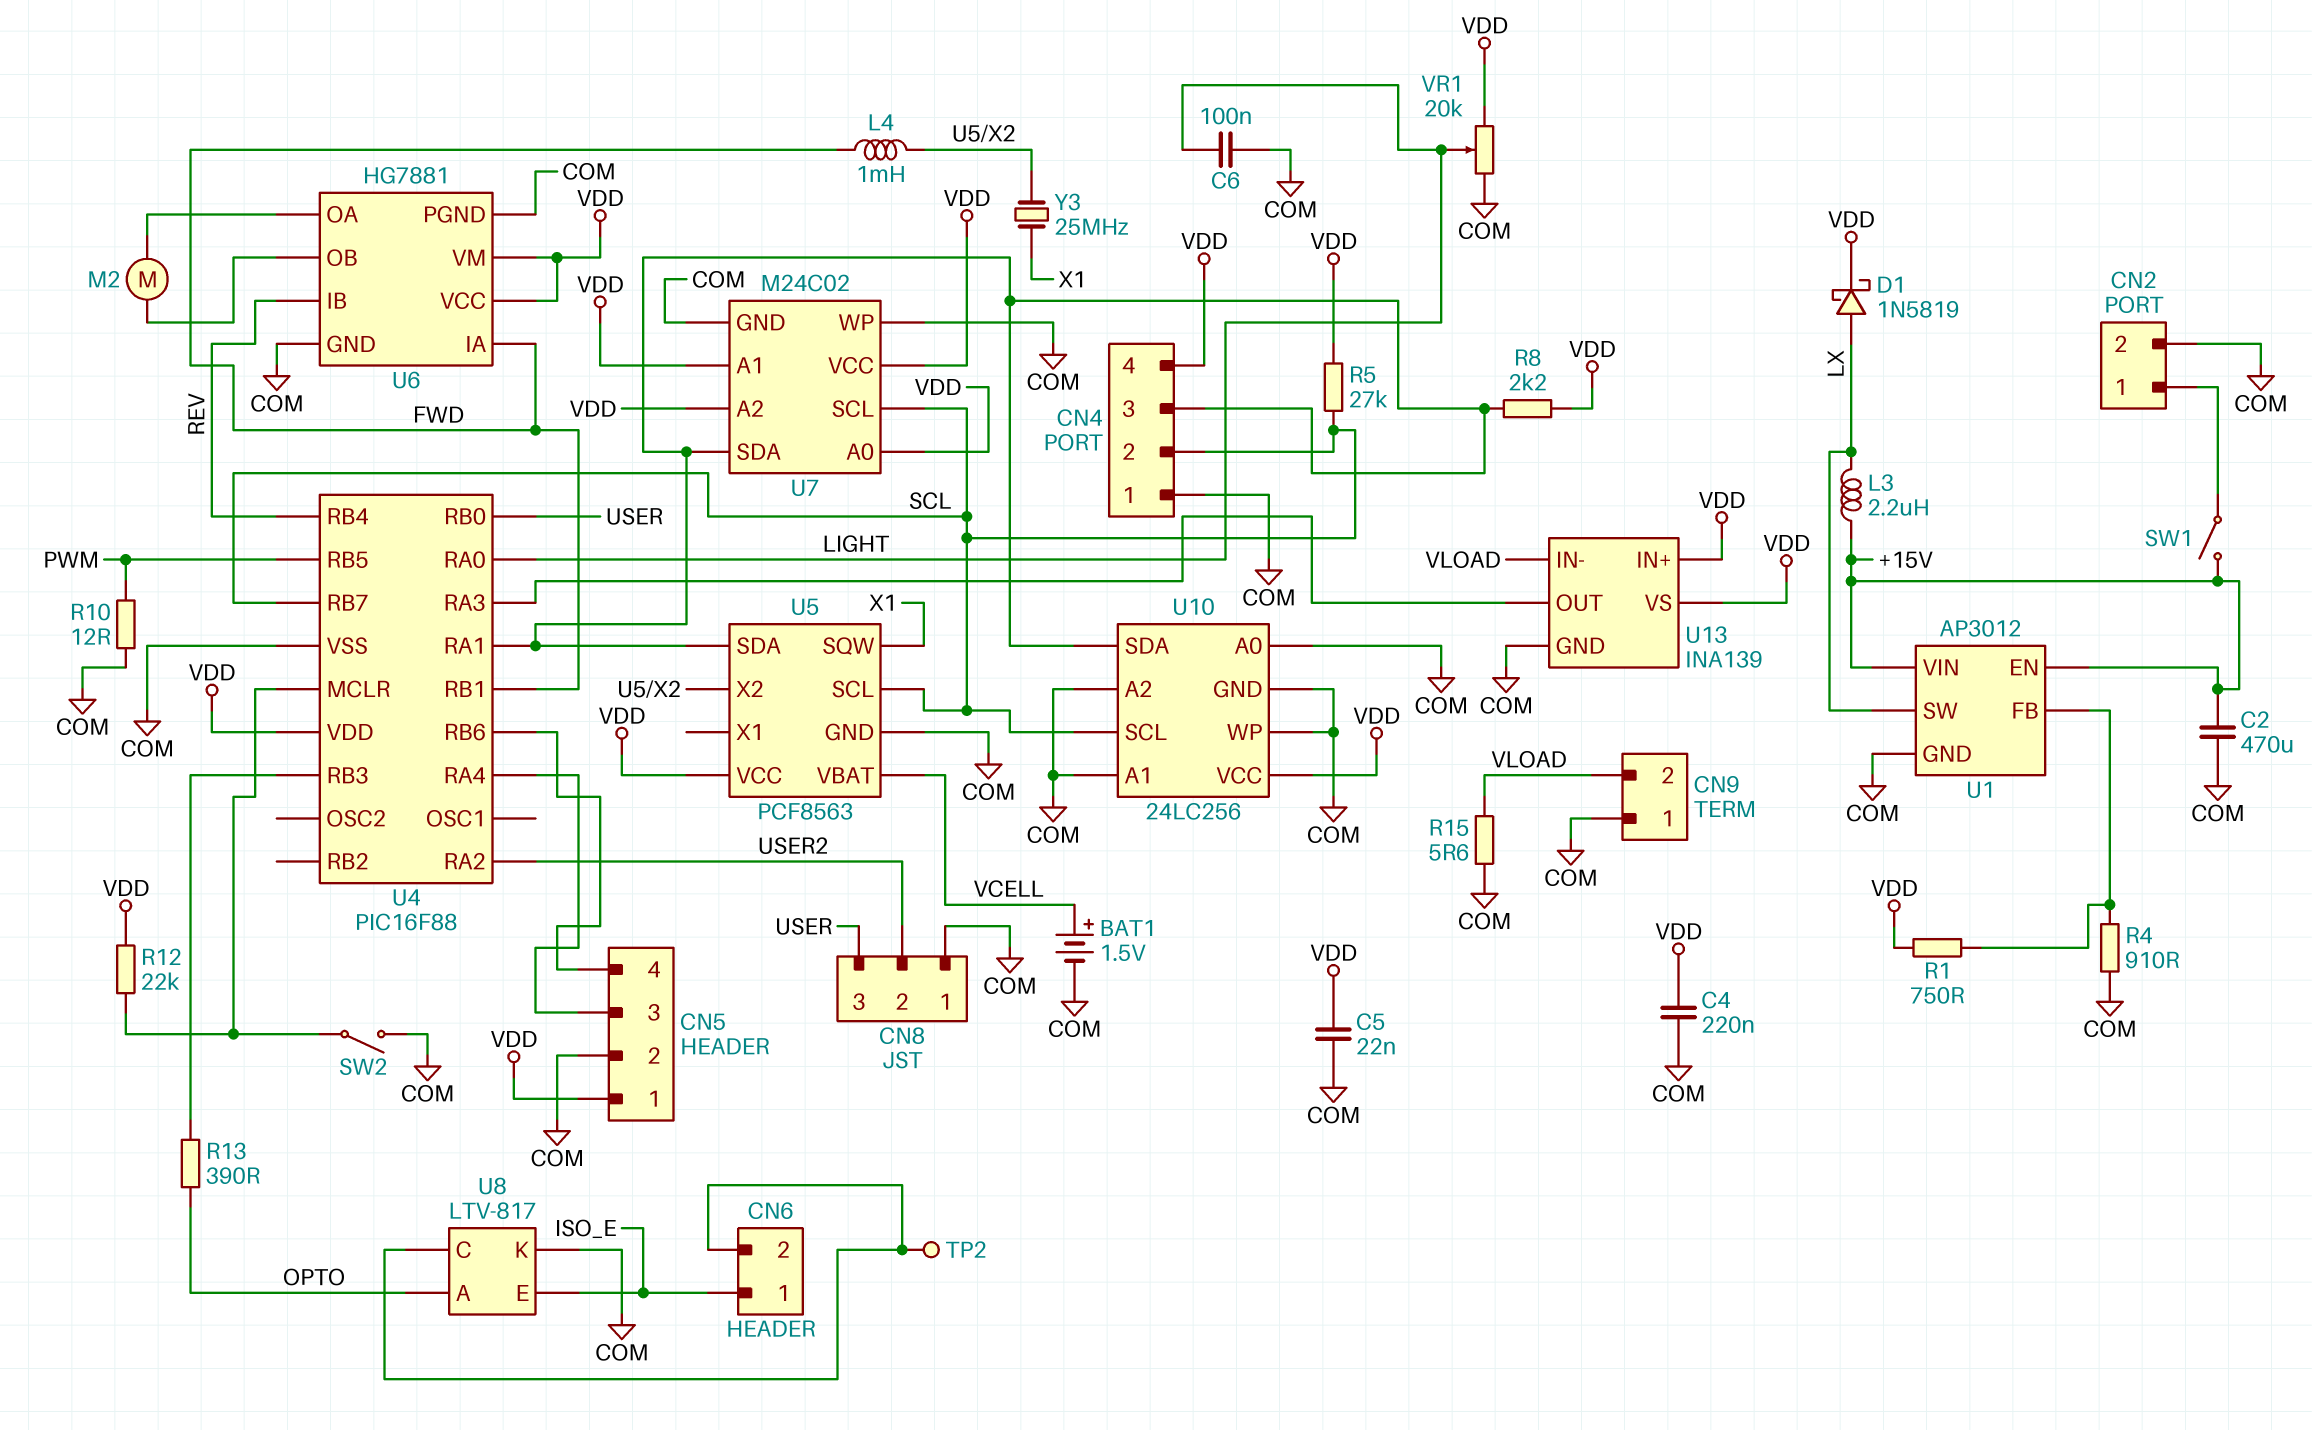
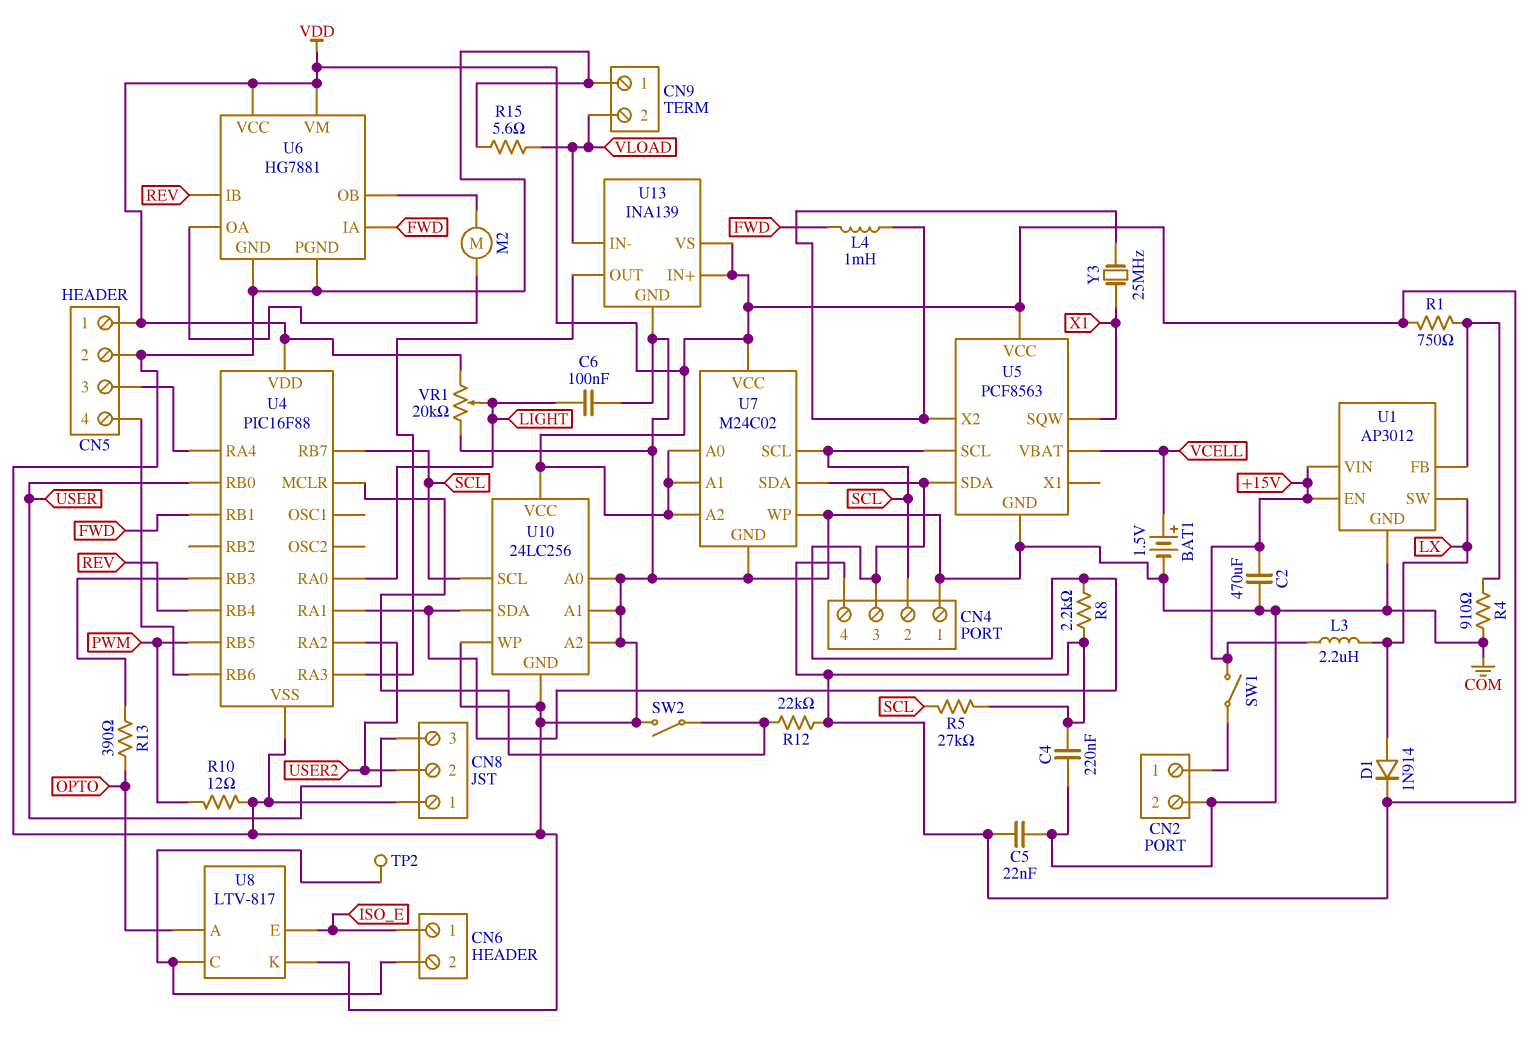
D1: schottky 1N5819 (A LX, K VDD) -> diode 1N914 (A LX, K VDD)

